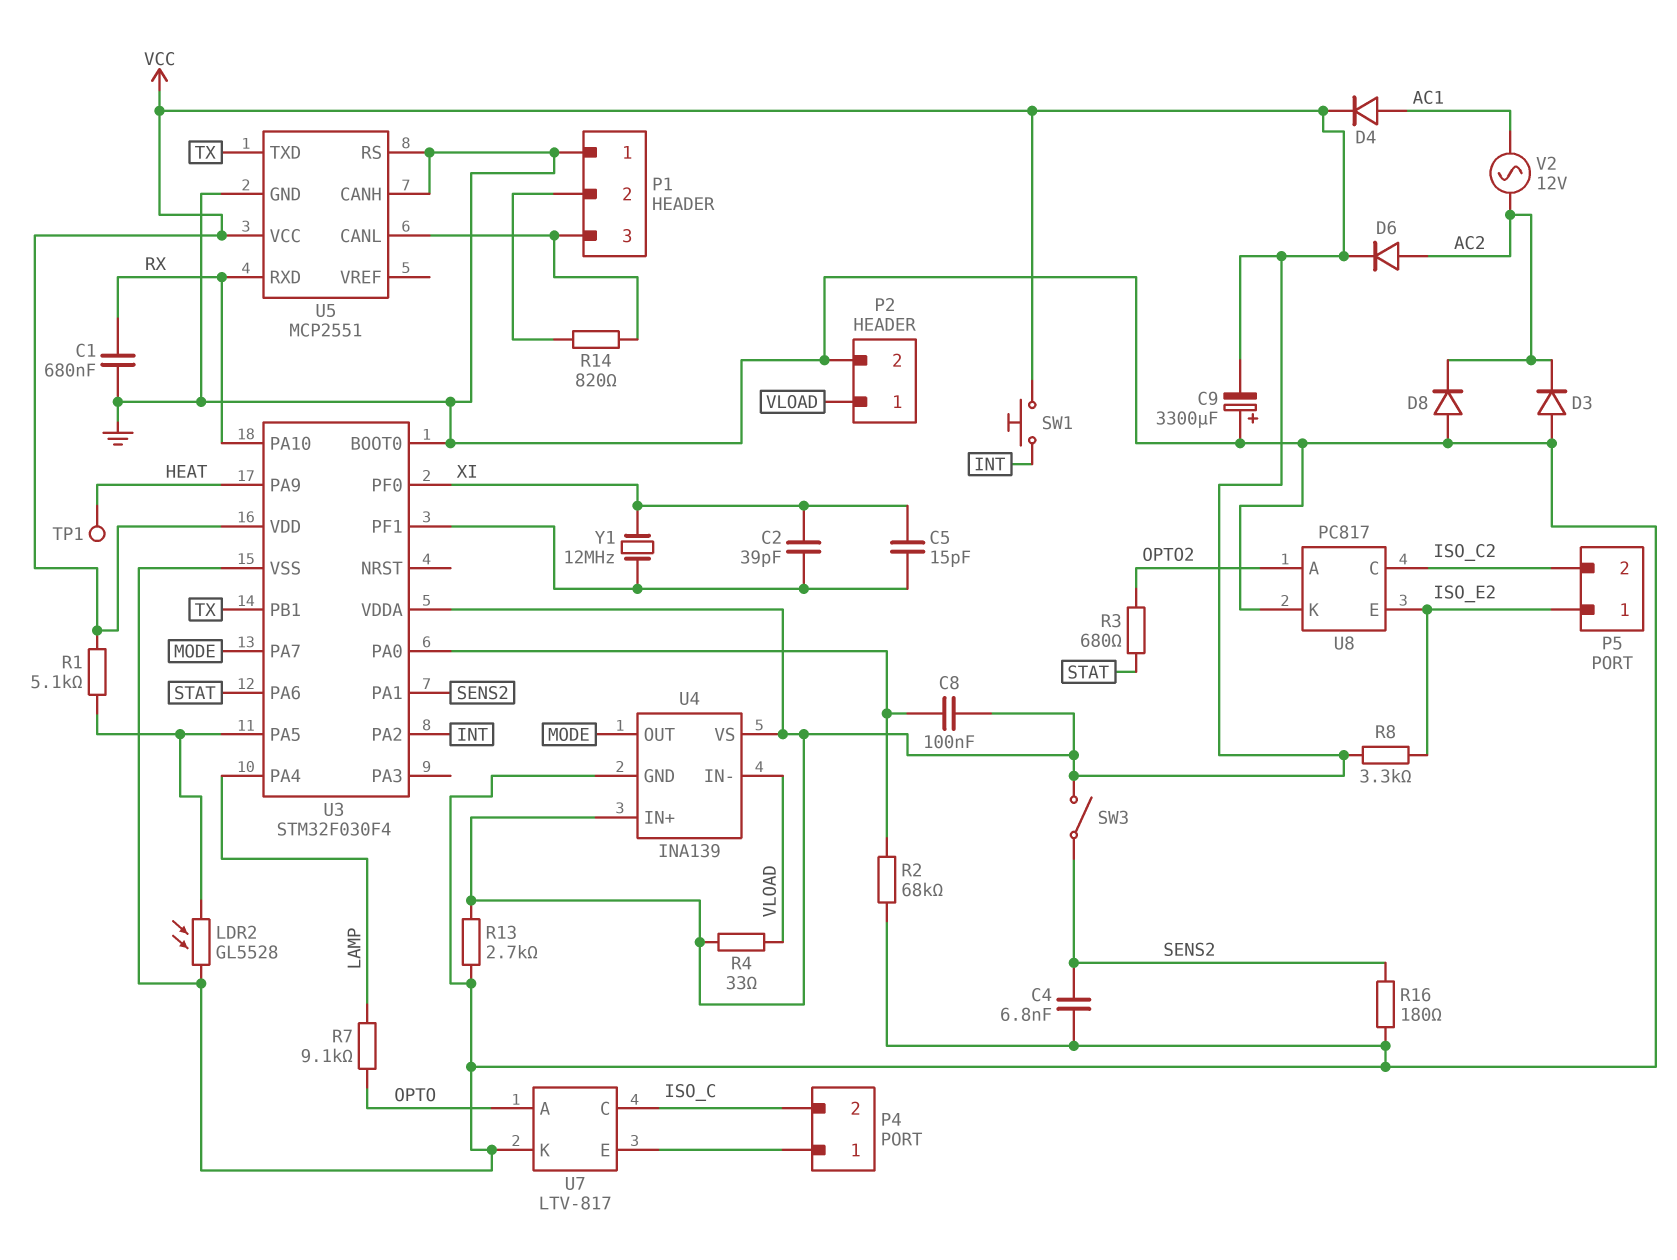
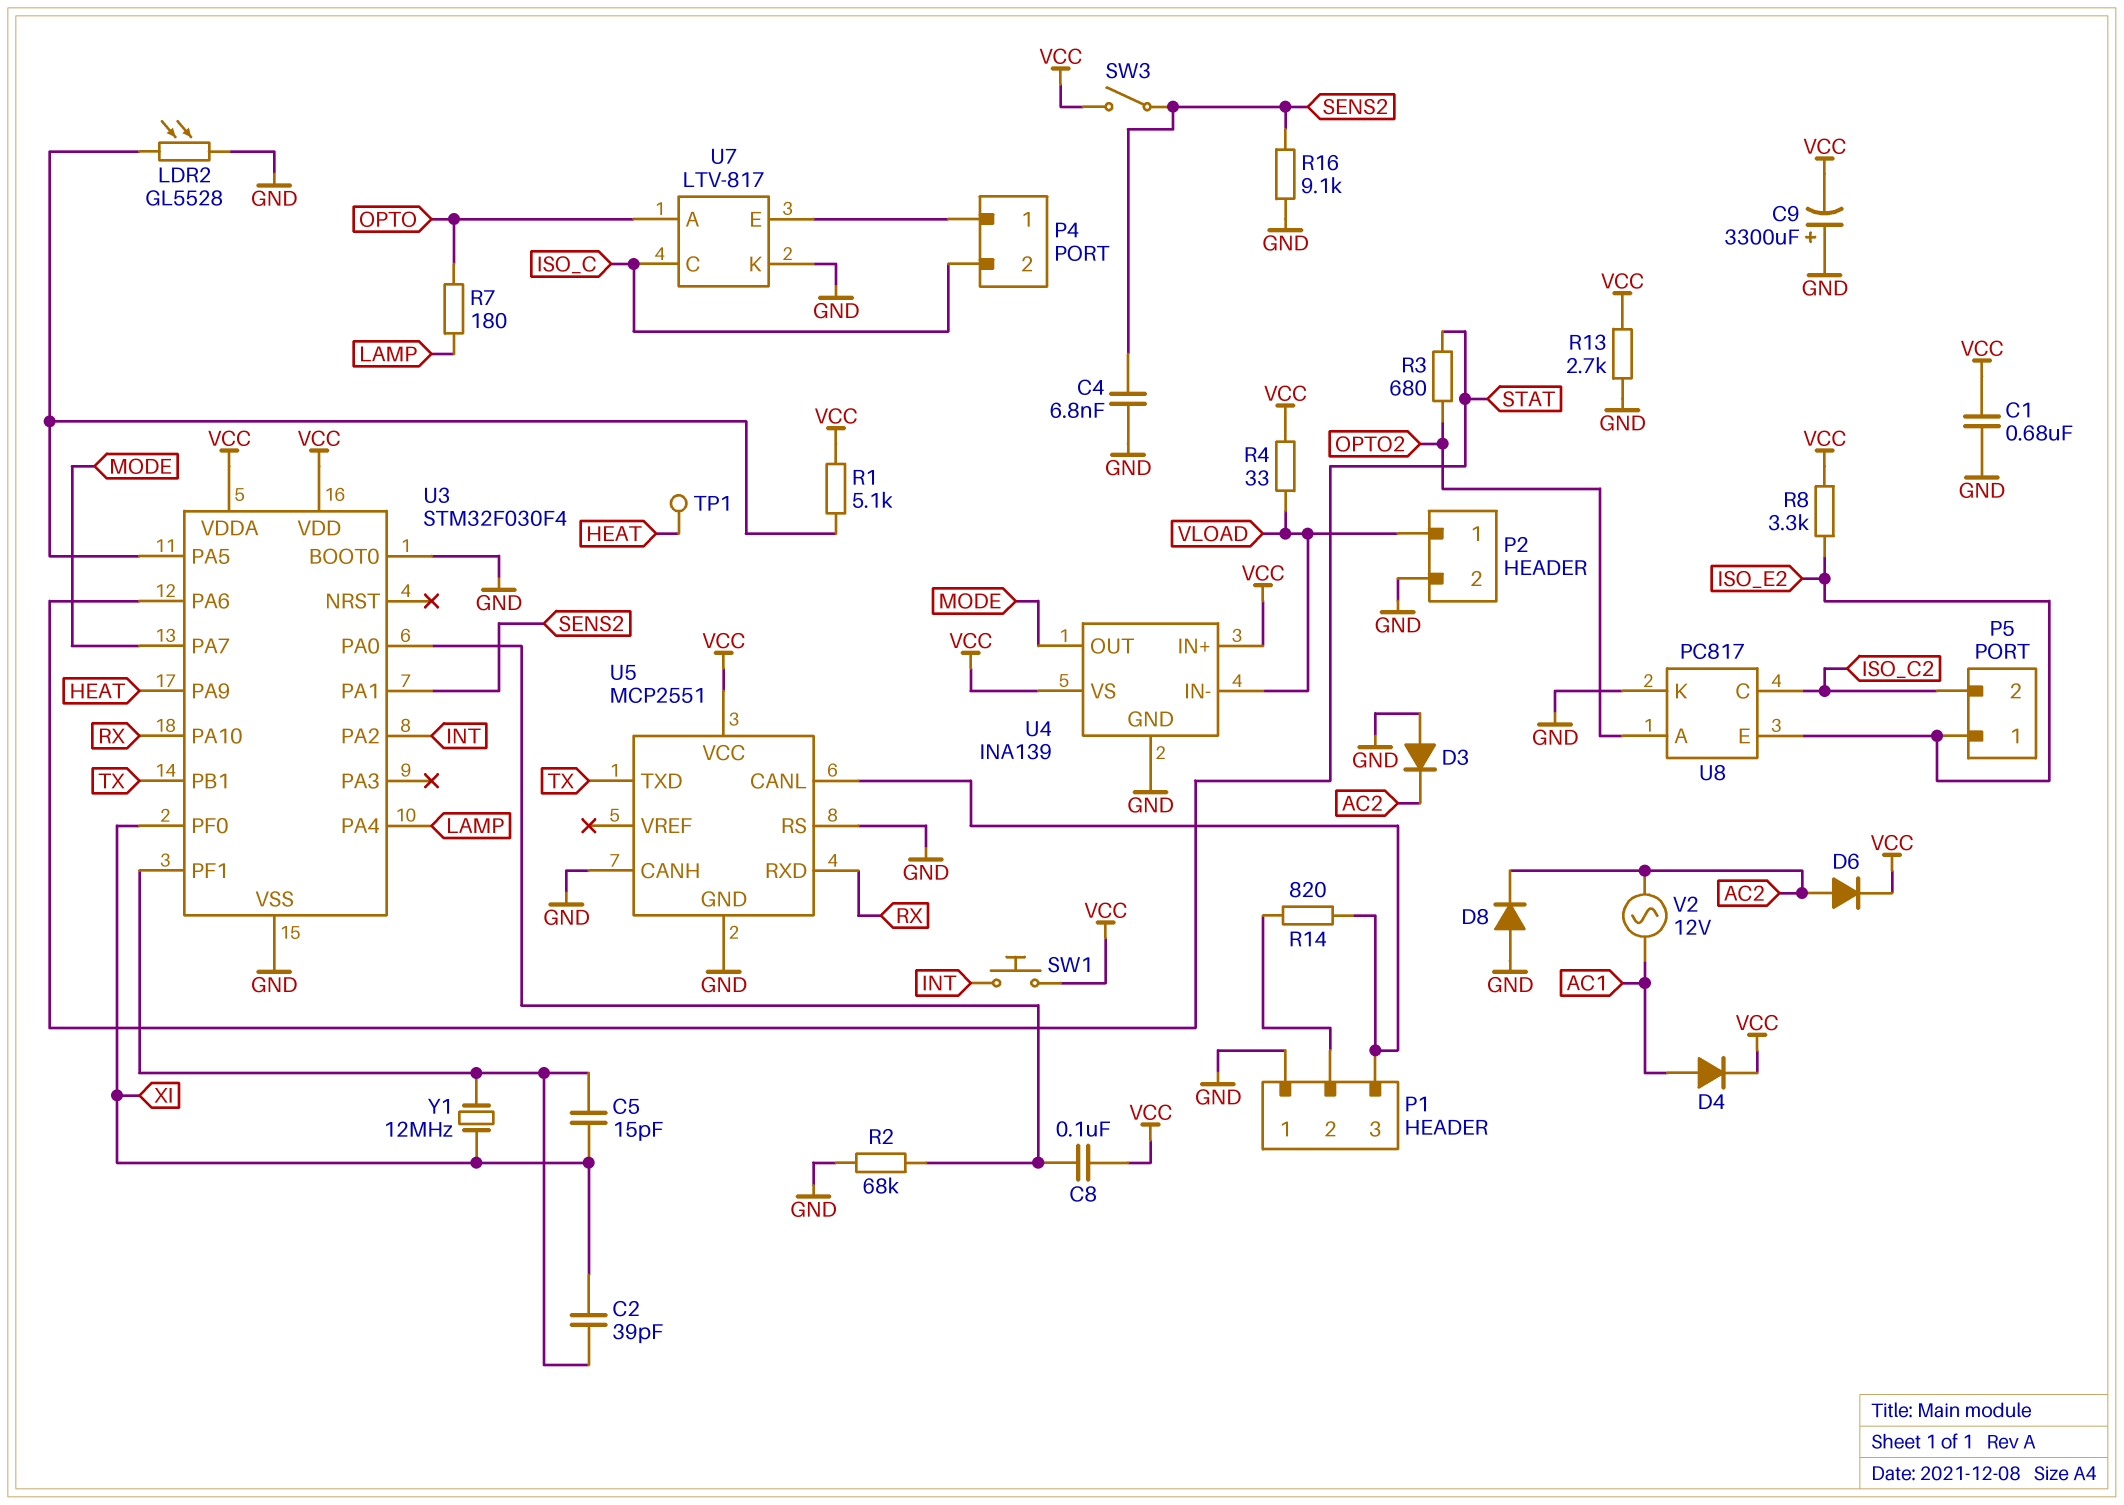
C1: 680nF (GND, RX) -> 680nF (GND, VCC)
R7: 9.1k (LAMP, OPTO) -> 180 (LAMP, OPTO)
R16: 180 (GND, SENS2) -> 9.1k (GND, SENS2)

